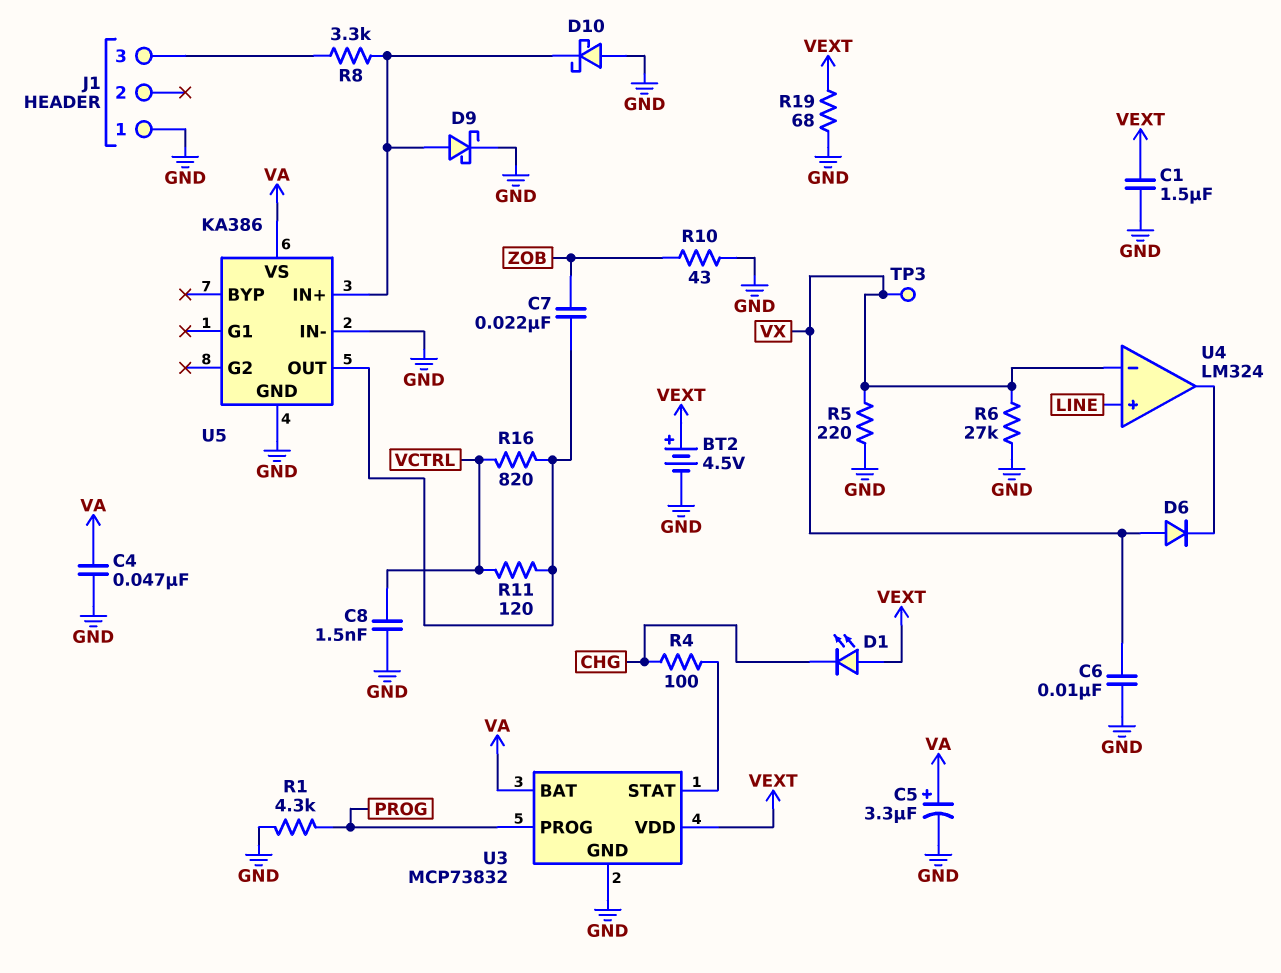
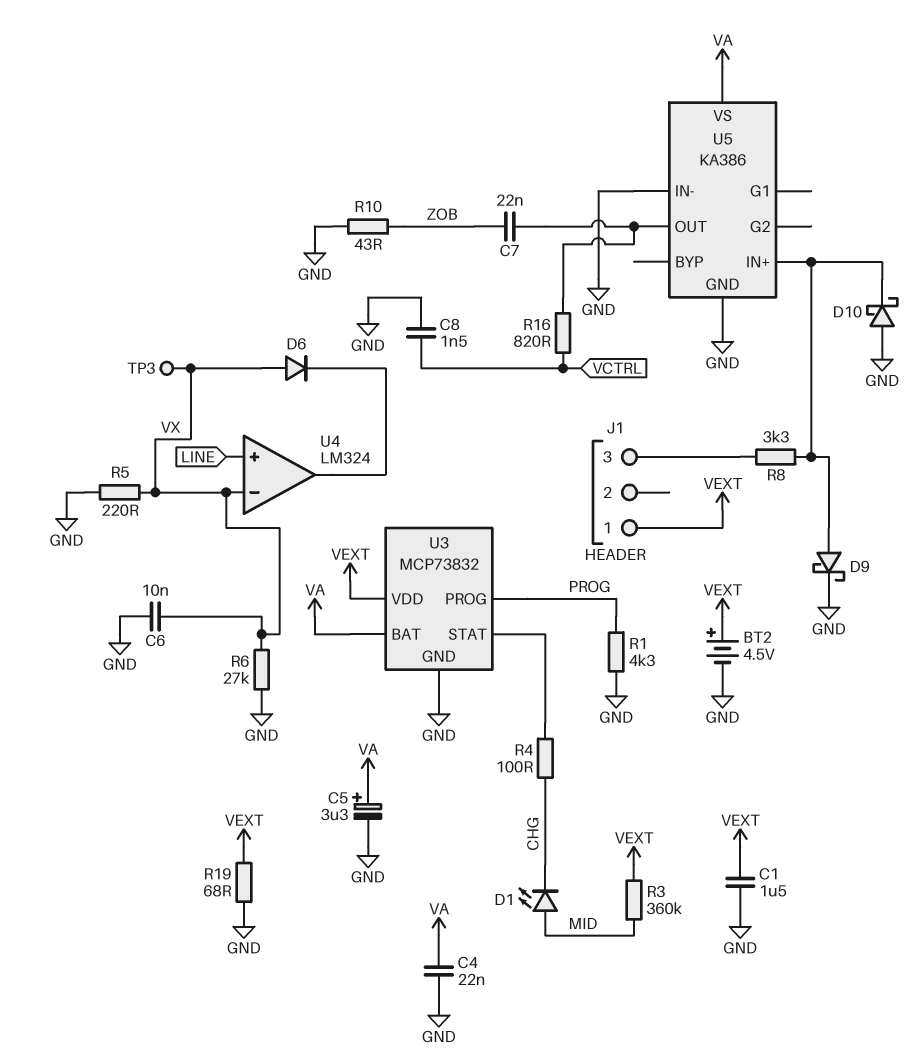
C4: 47nF (GND, VA) -> 22nF (GND, VA)
D1: LED (A VEXT, K CHG) -> LED (A MID, K CHG)
J1 pin 1: GND -> VEXT
R3: none -> 360k (MID, VEXT)
R11: 120 (U5/OUT, VCTRL) -> none

